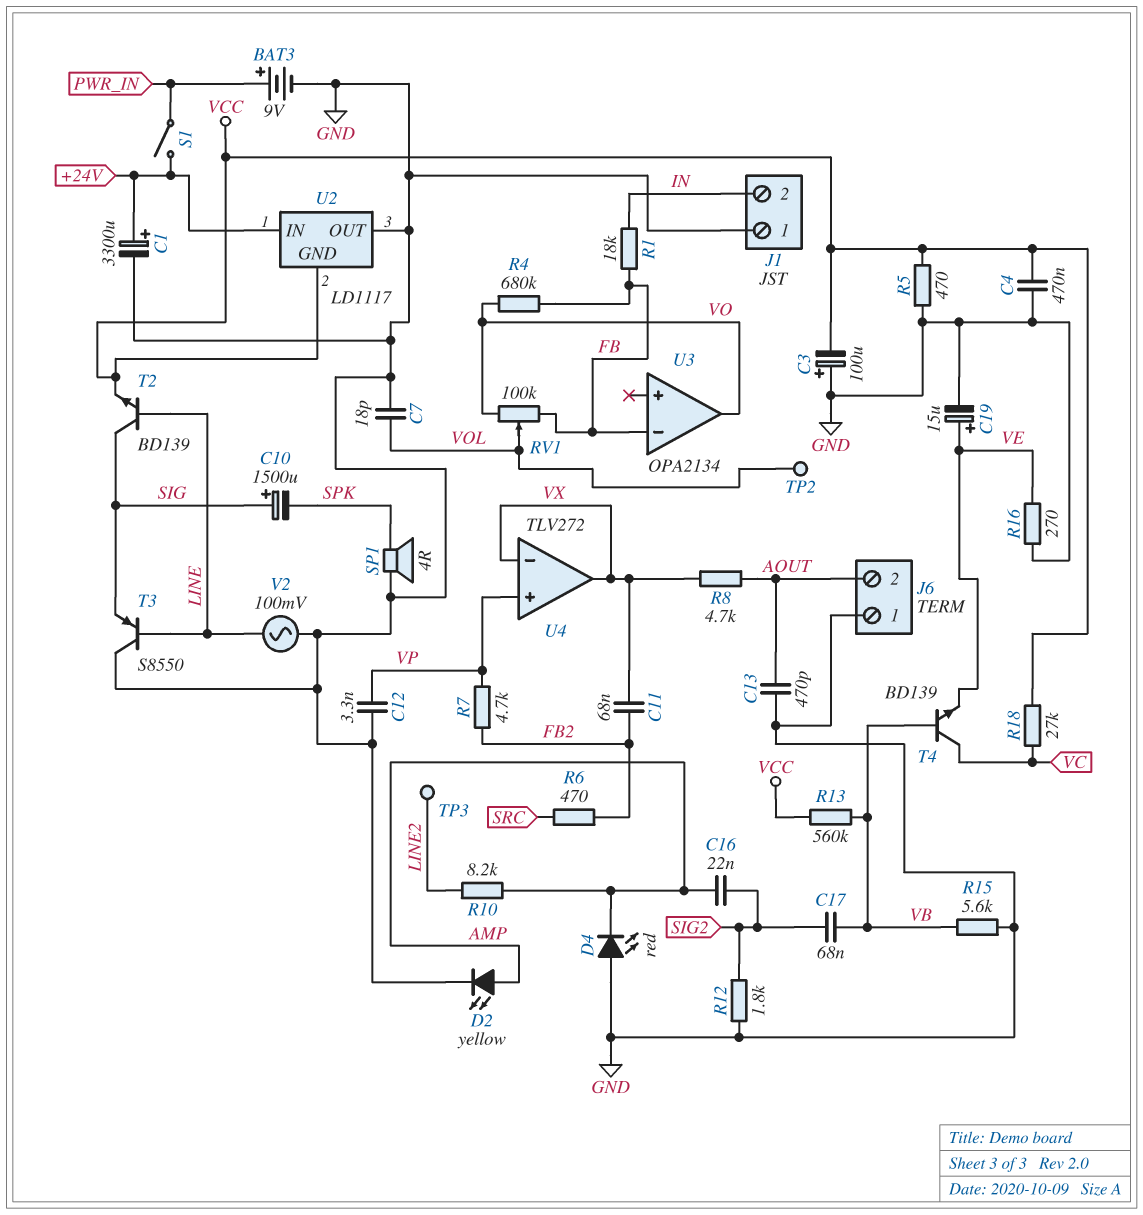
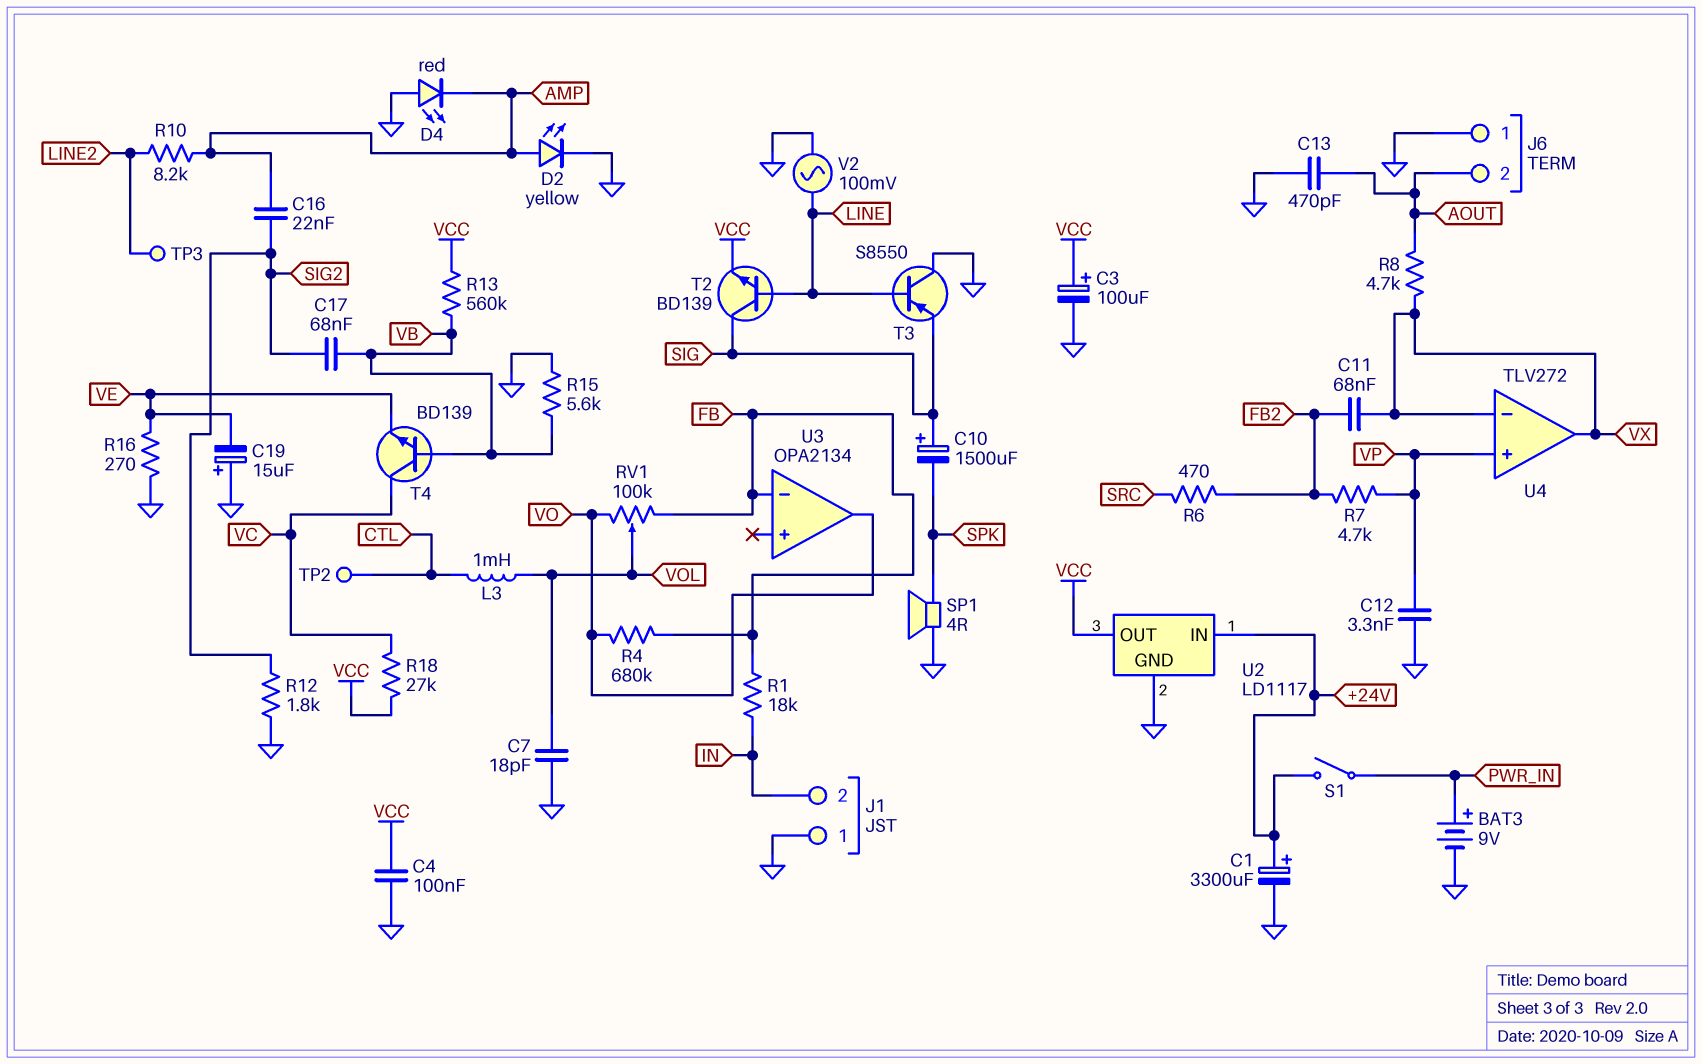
C3: 100uF (plus GND, minus VCC) -> 100uF (plus VCC, minus GND)
C4: 470nF (GND, VCC) -> 100nF (GND, VCC)
C19: 15uF (plus VE, minus GND) -> 15uF (plus GND, minus VE)
L3: none -> 1mH (CTL, VOL)
R5: 470 (GND, VCC) -> none
TP2: test point (VOL) -> test point (CTL)
U2 pin GND: VCC -> GND
U2 pin OUT: GND -> VCC

